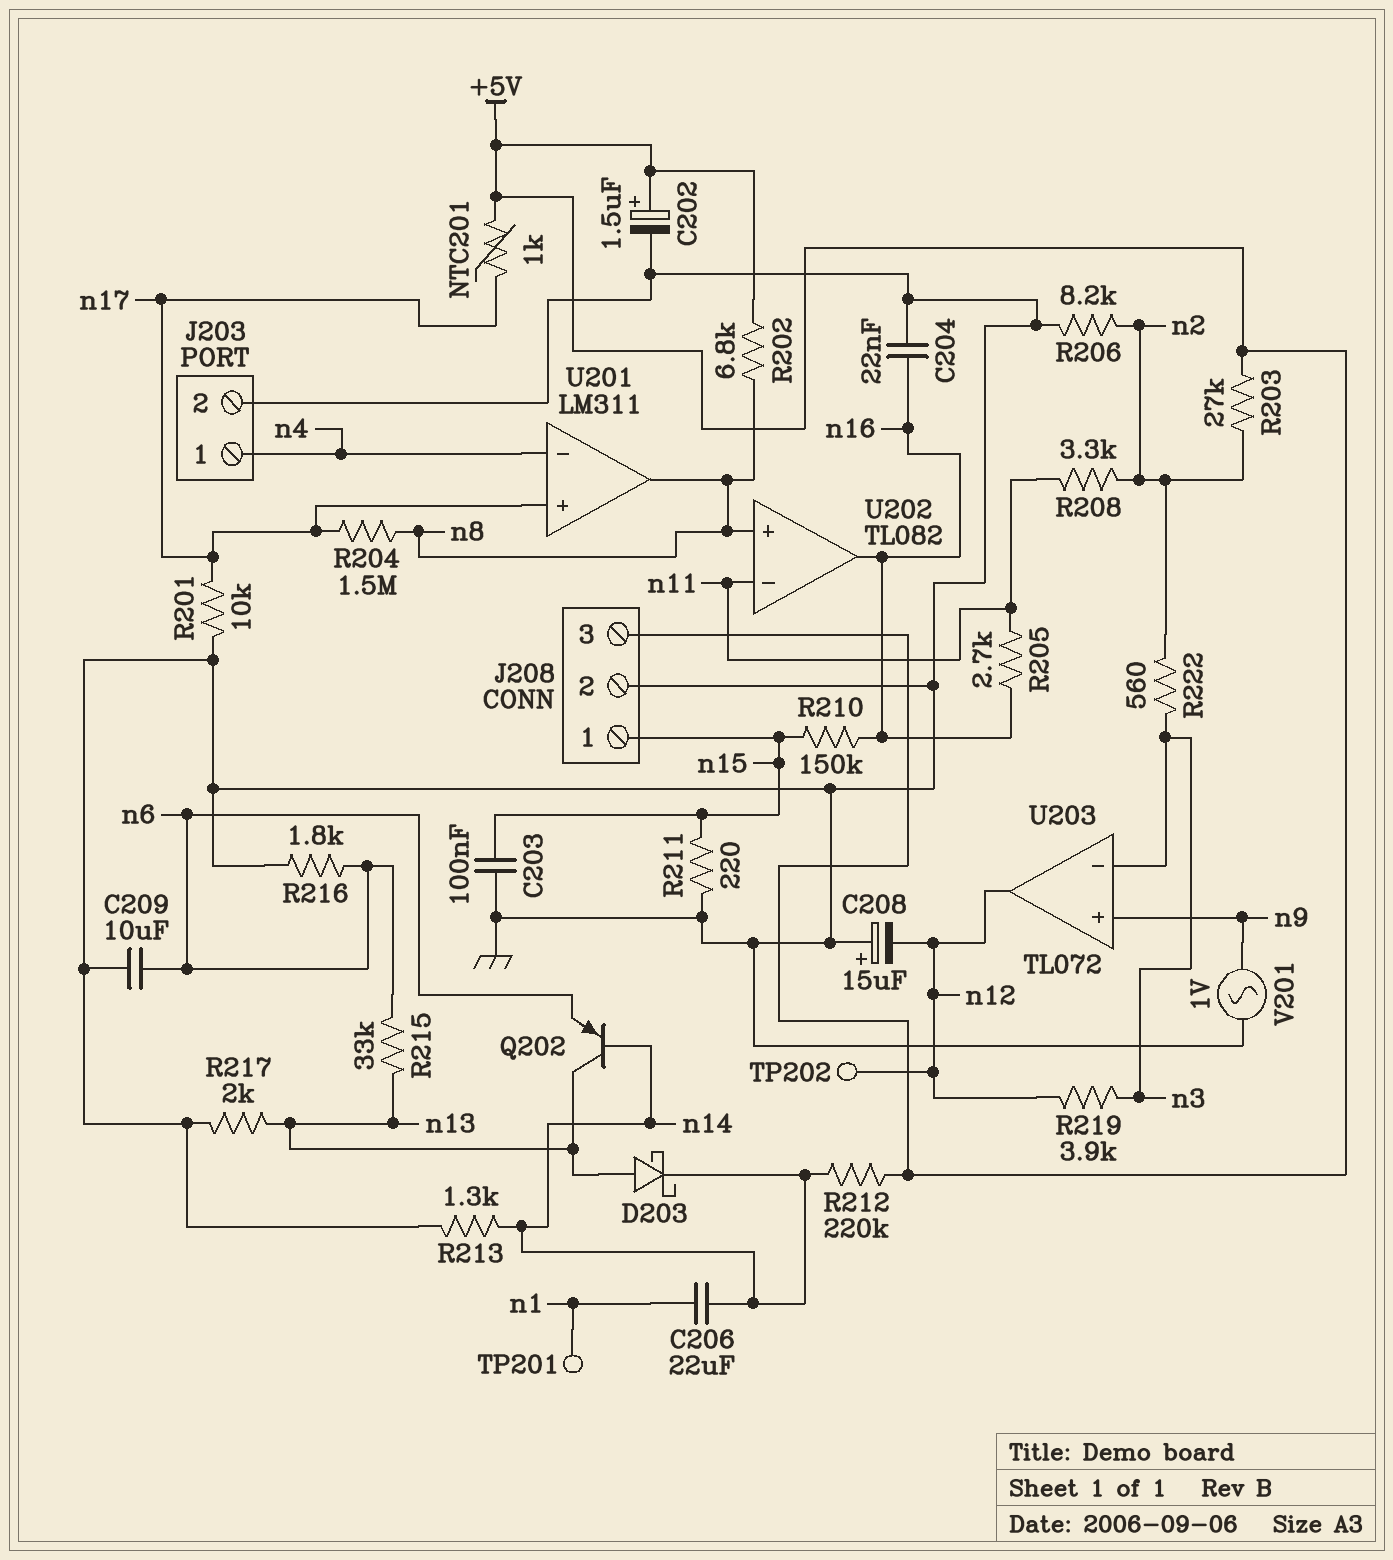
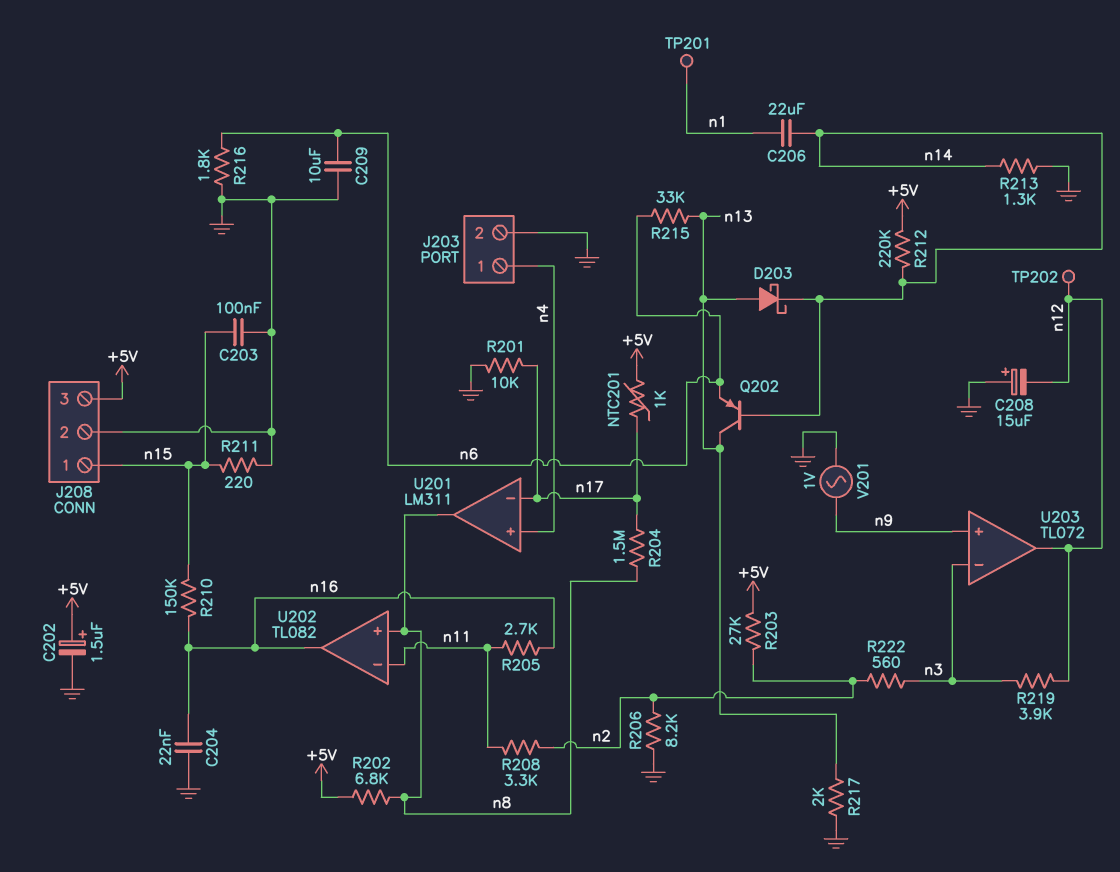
U201 pin in+: n17 -> n4
U201 pin in-: n4 -> n17

